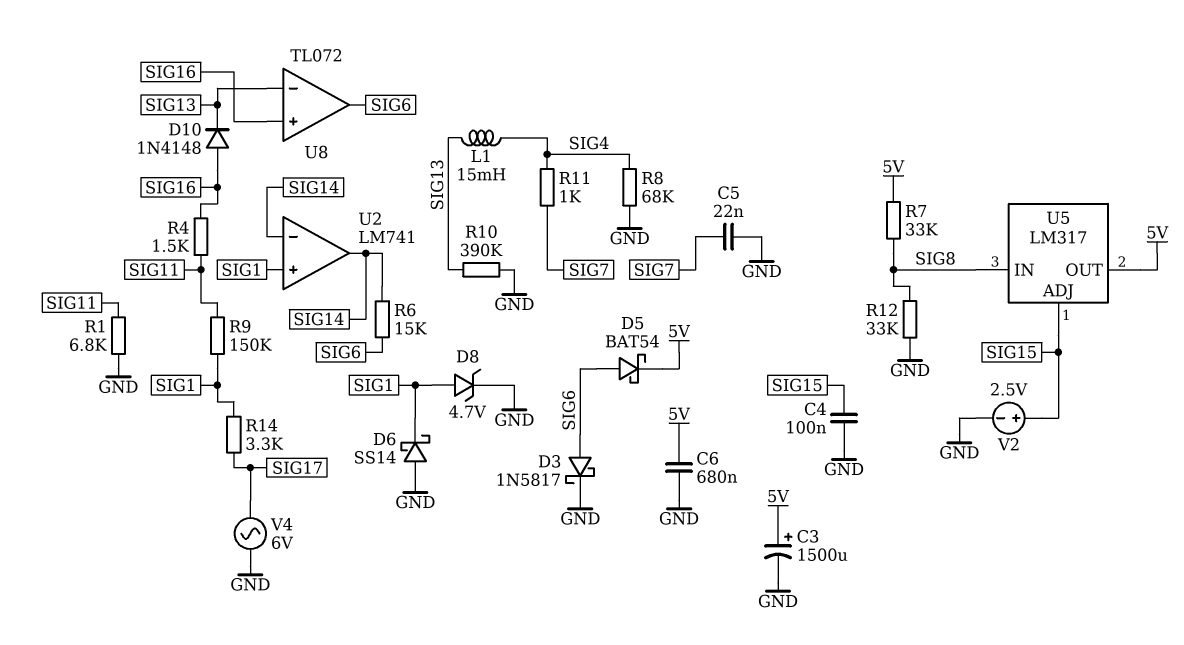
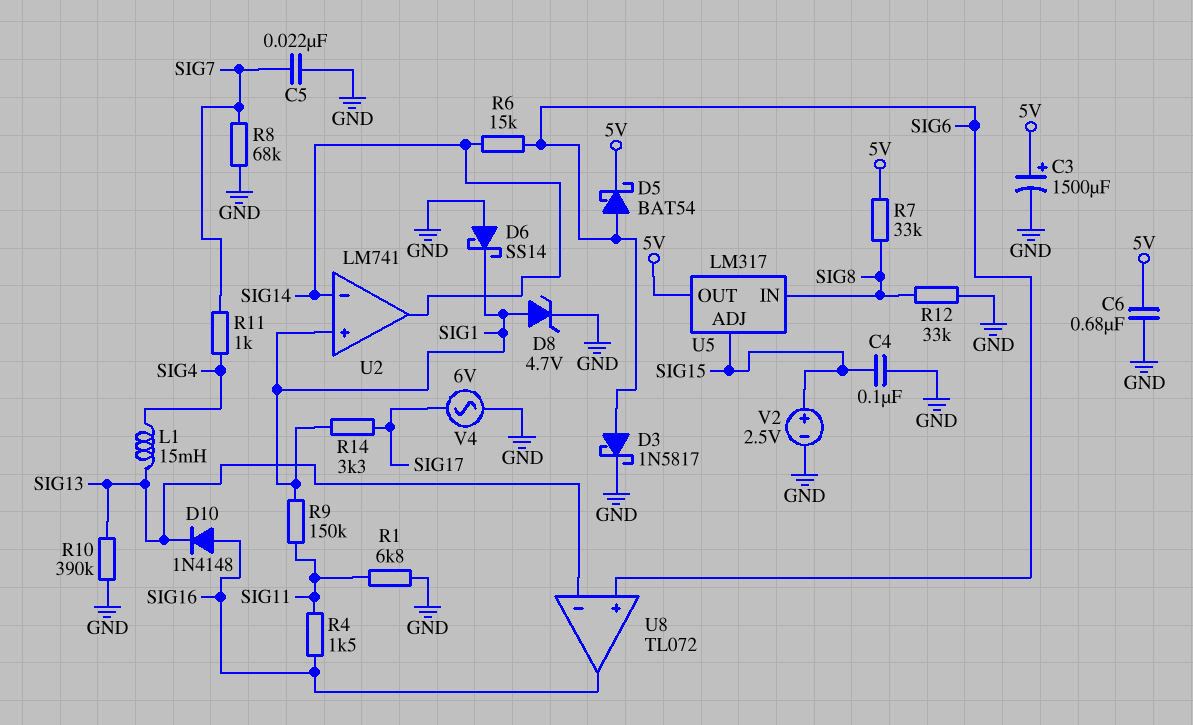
R8: 68k (GND, SIG4) -> 68k (GND, SIG7)
U8 pin in+: SIG16 -> SIG6
U8 pin out: SIG6 -> SIG16

